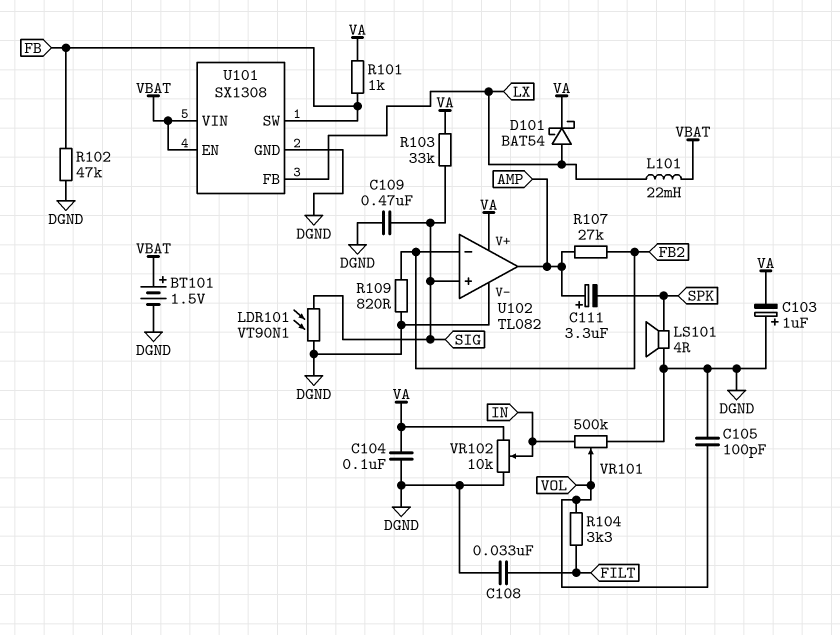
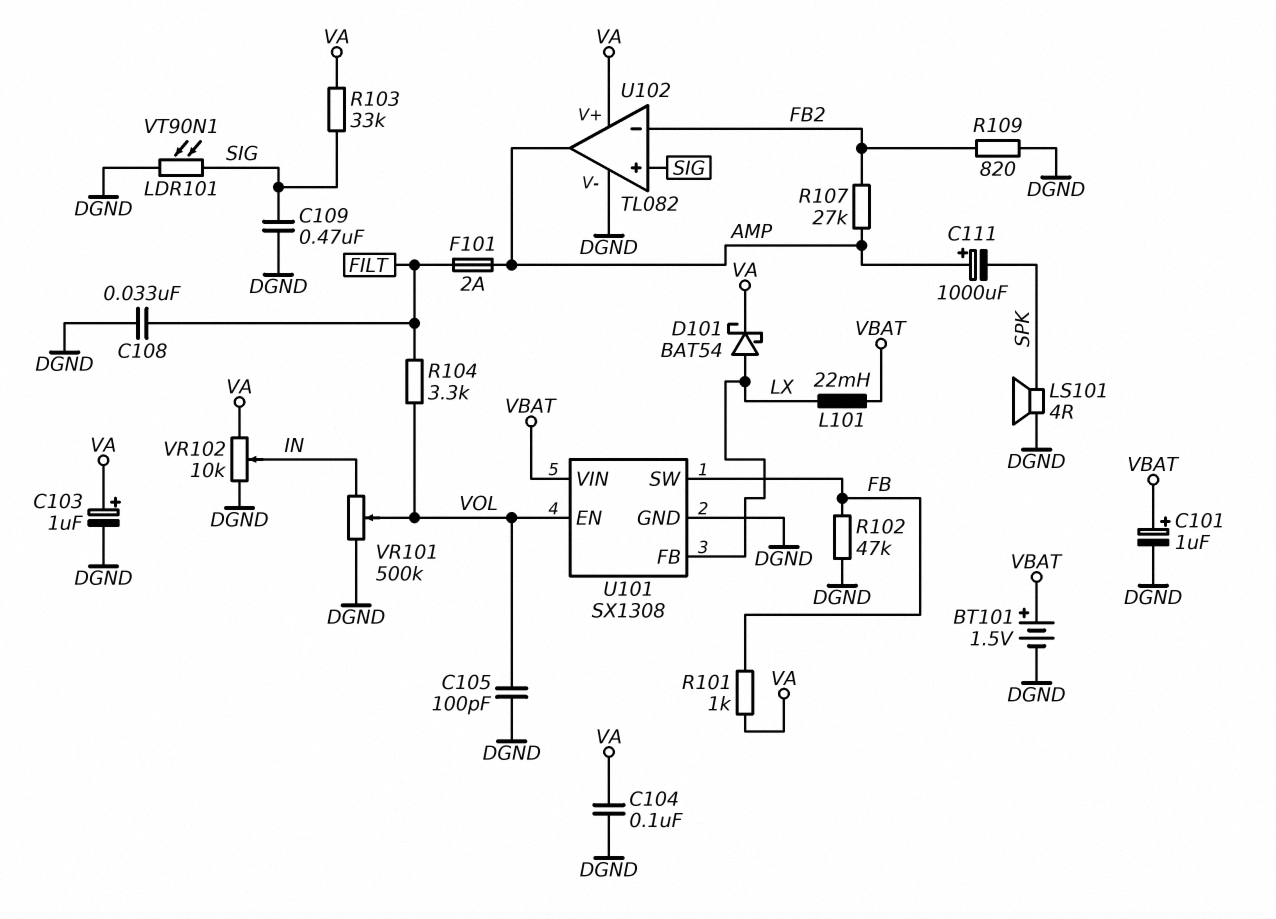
C101: none -> 1uF (plus VBAT, minus DGND)
C103: 1uF (plus DGND, minus VA) -> 1uF (plus VA, minus DGND)
C111: 3.3uF (plus AMP, minus SPK) -> 1000uF (plus AMP, minus SPK)
F101: none -> 2A (AMP, FILT)
U101 pin EN: VBAT -> VOL

